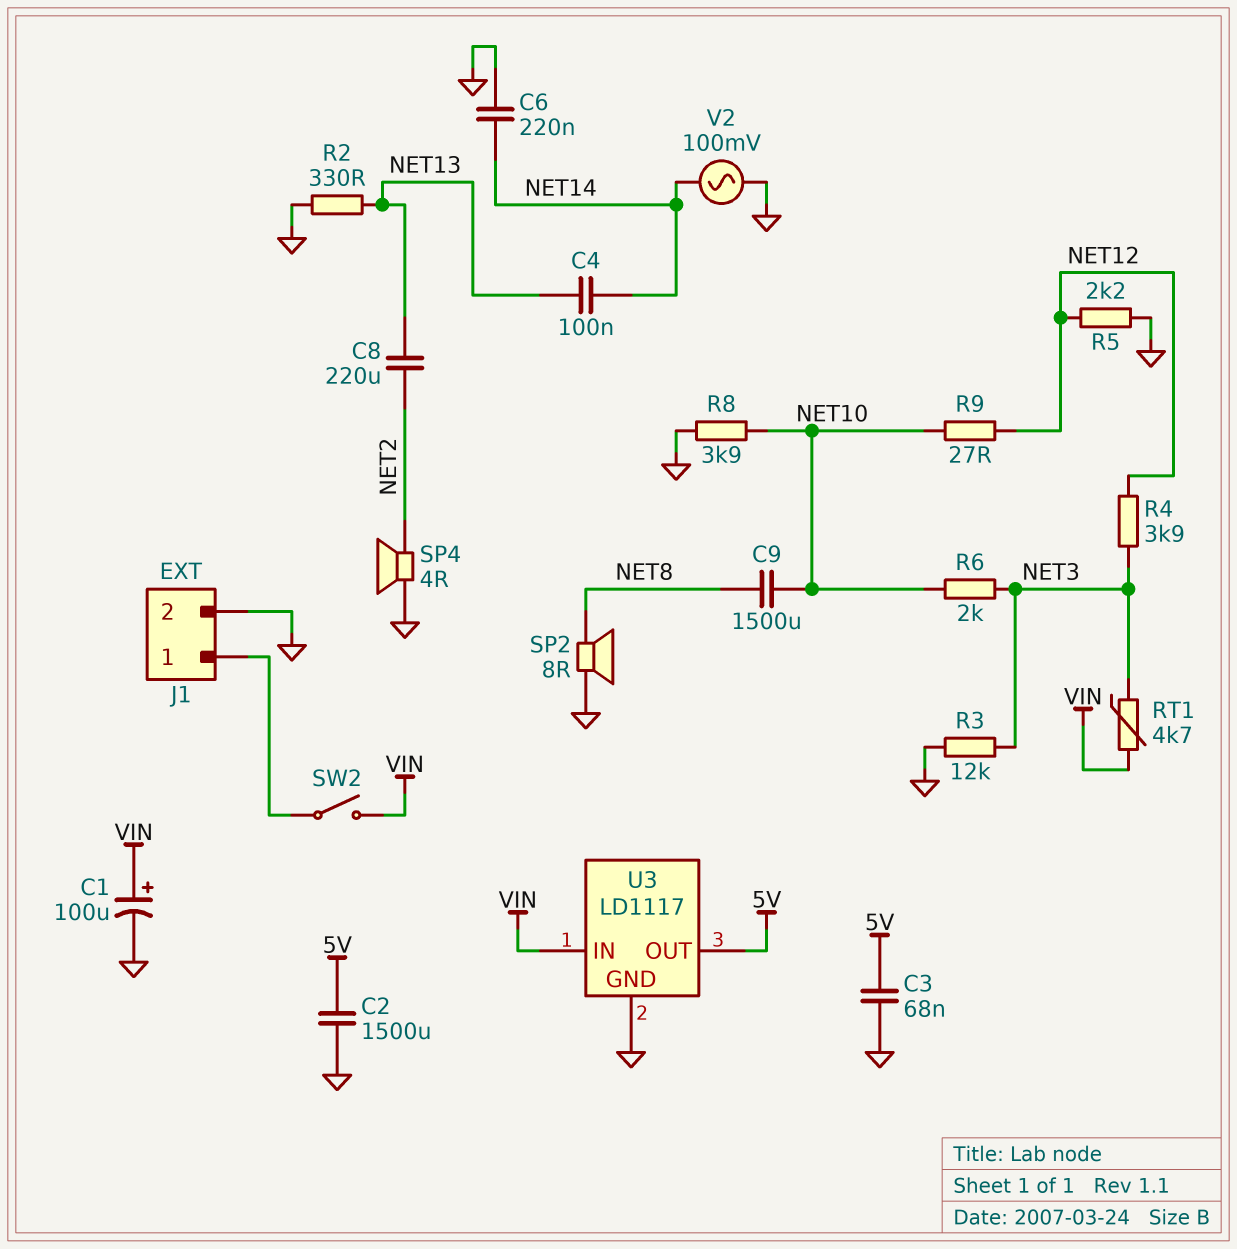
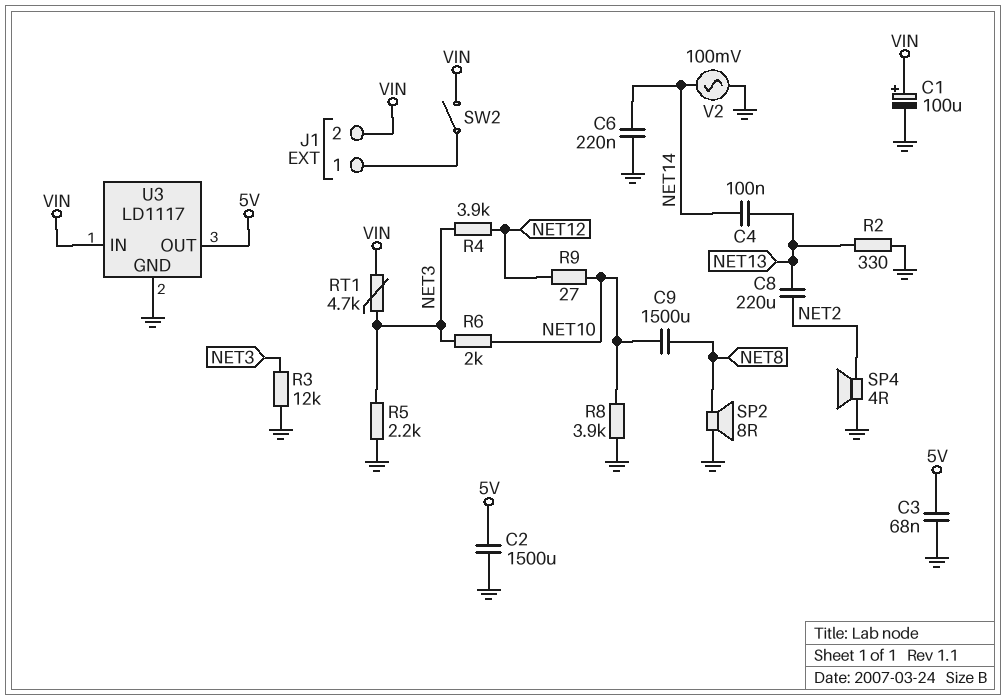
J1 pin 2: GND -> VIN
R5: 2.2k (GND, NET12) -> 2.2k (GND, NET3)

